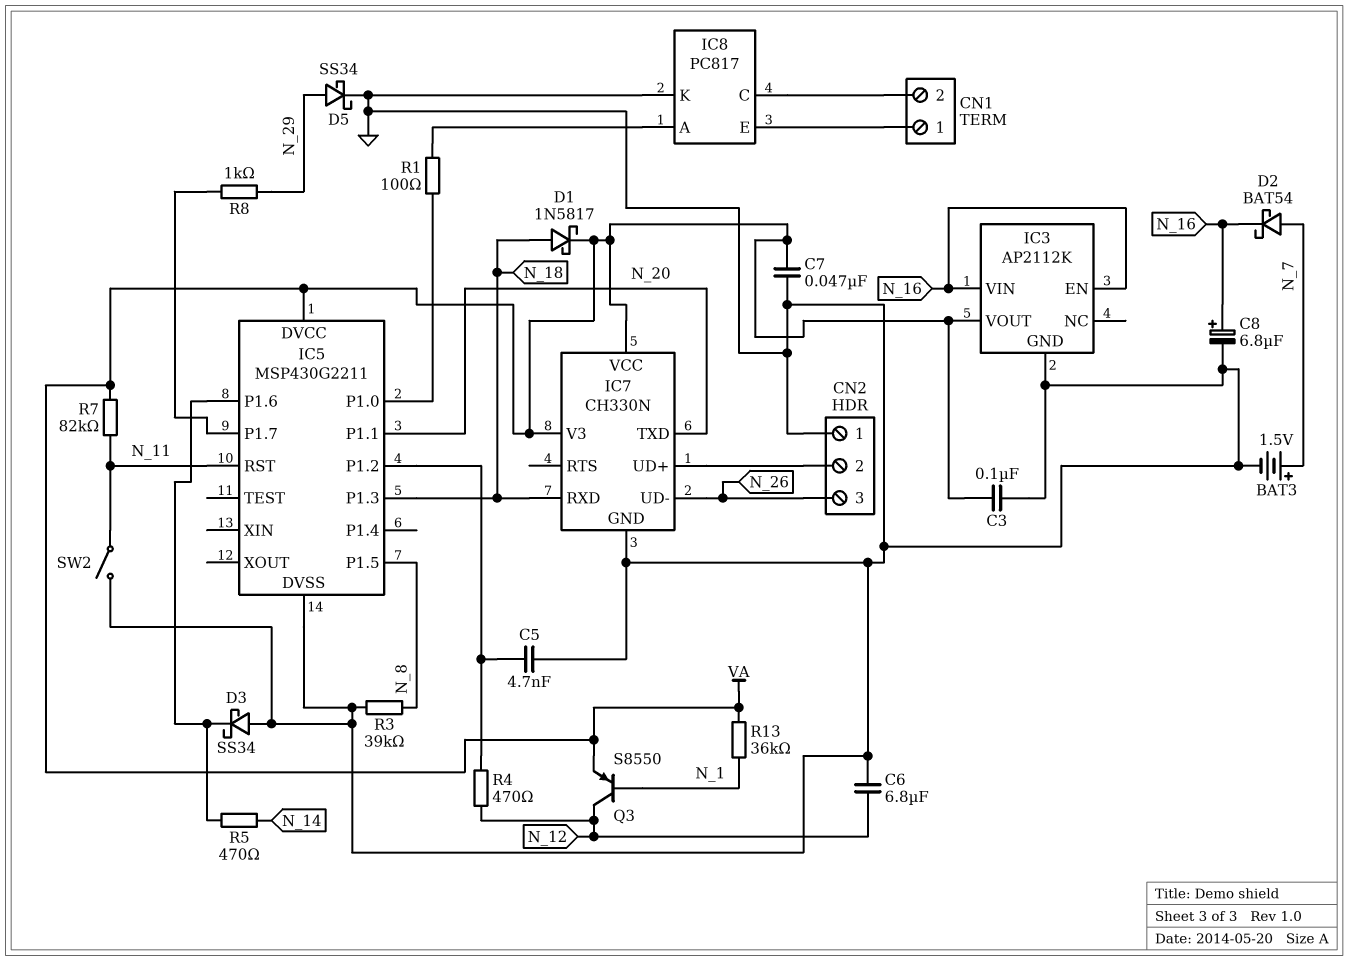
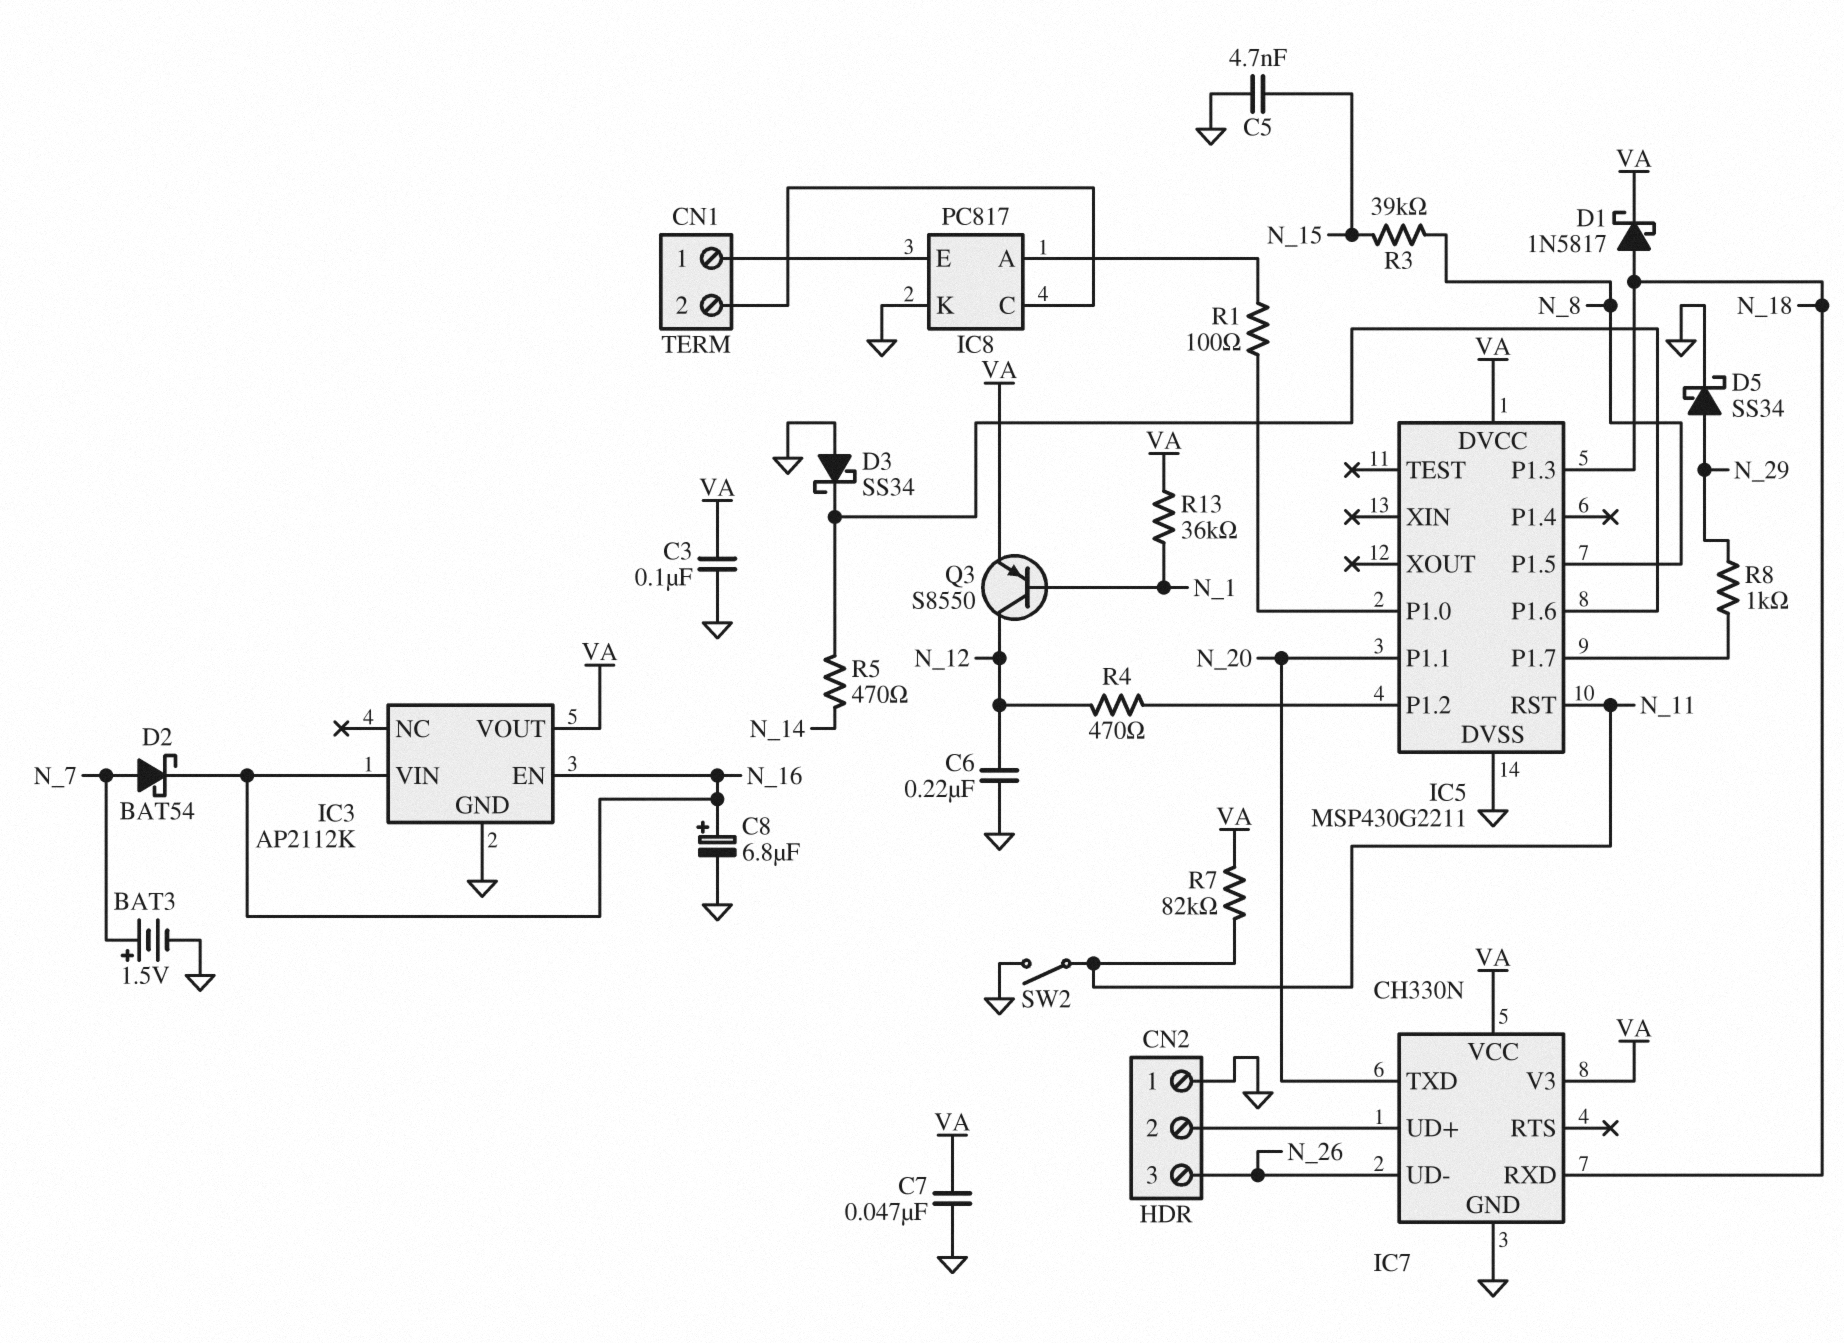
C5: 4.7nF (GND, IC5/P1.2) -> 4.7nF (GND, N_15)
C6: 6.8uF (GND, N_12) -> 220nF (GND, N_12)
R3: 39k (GND, N_8) -> 39k (N_8, N_15)

